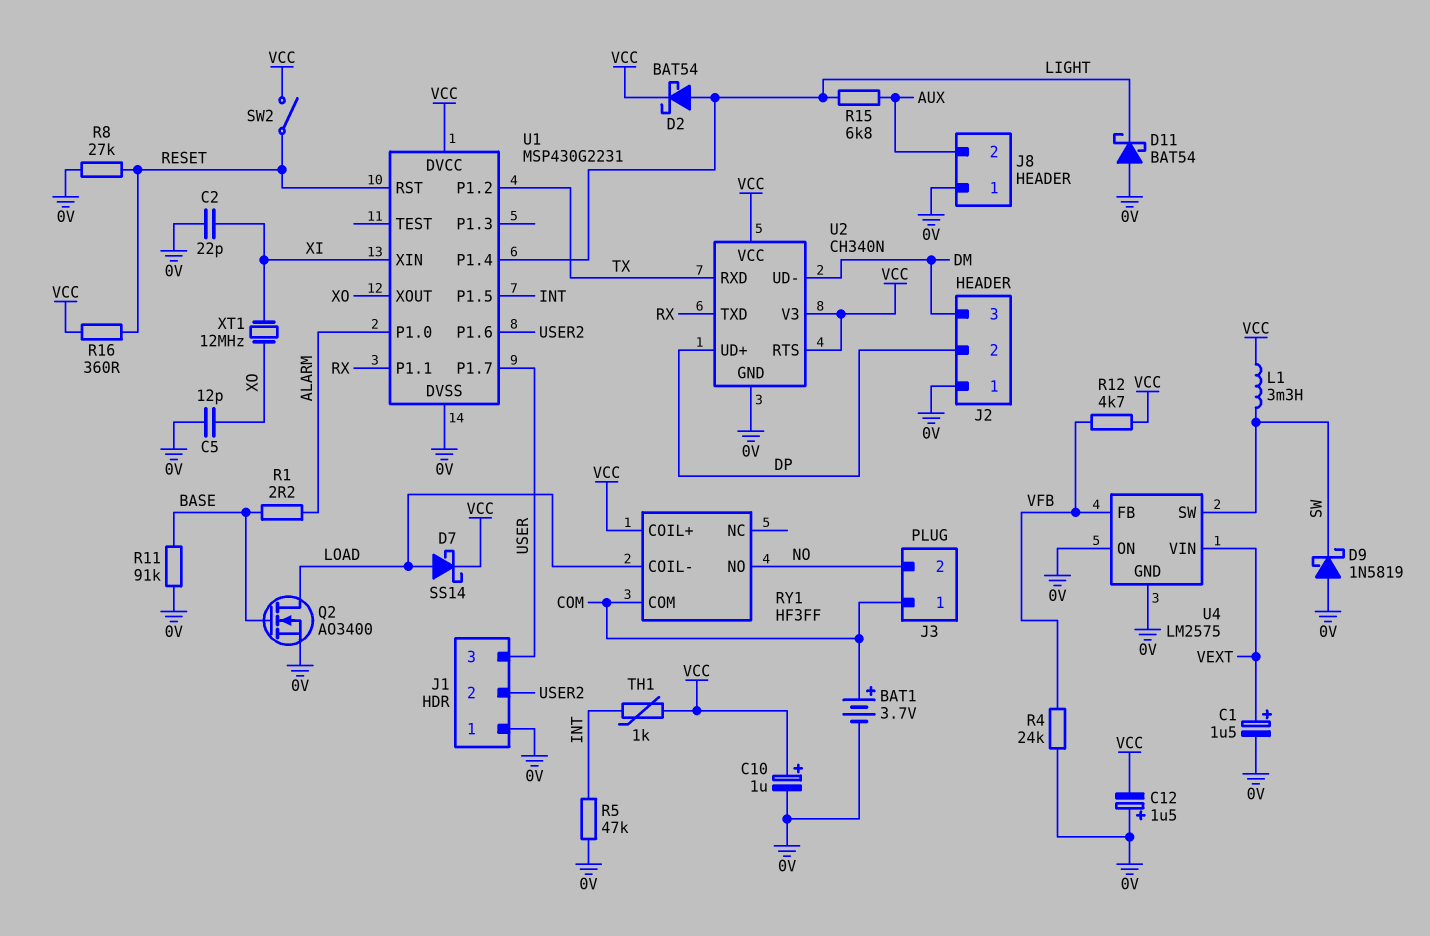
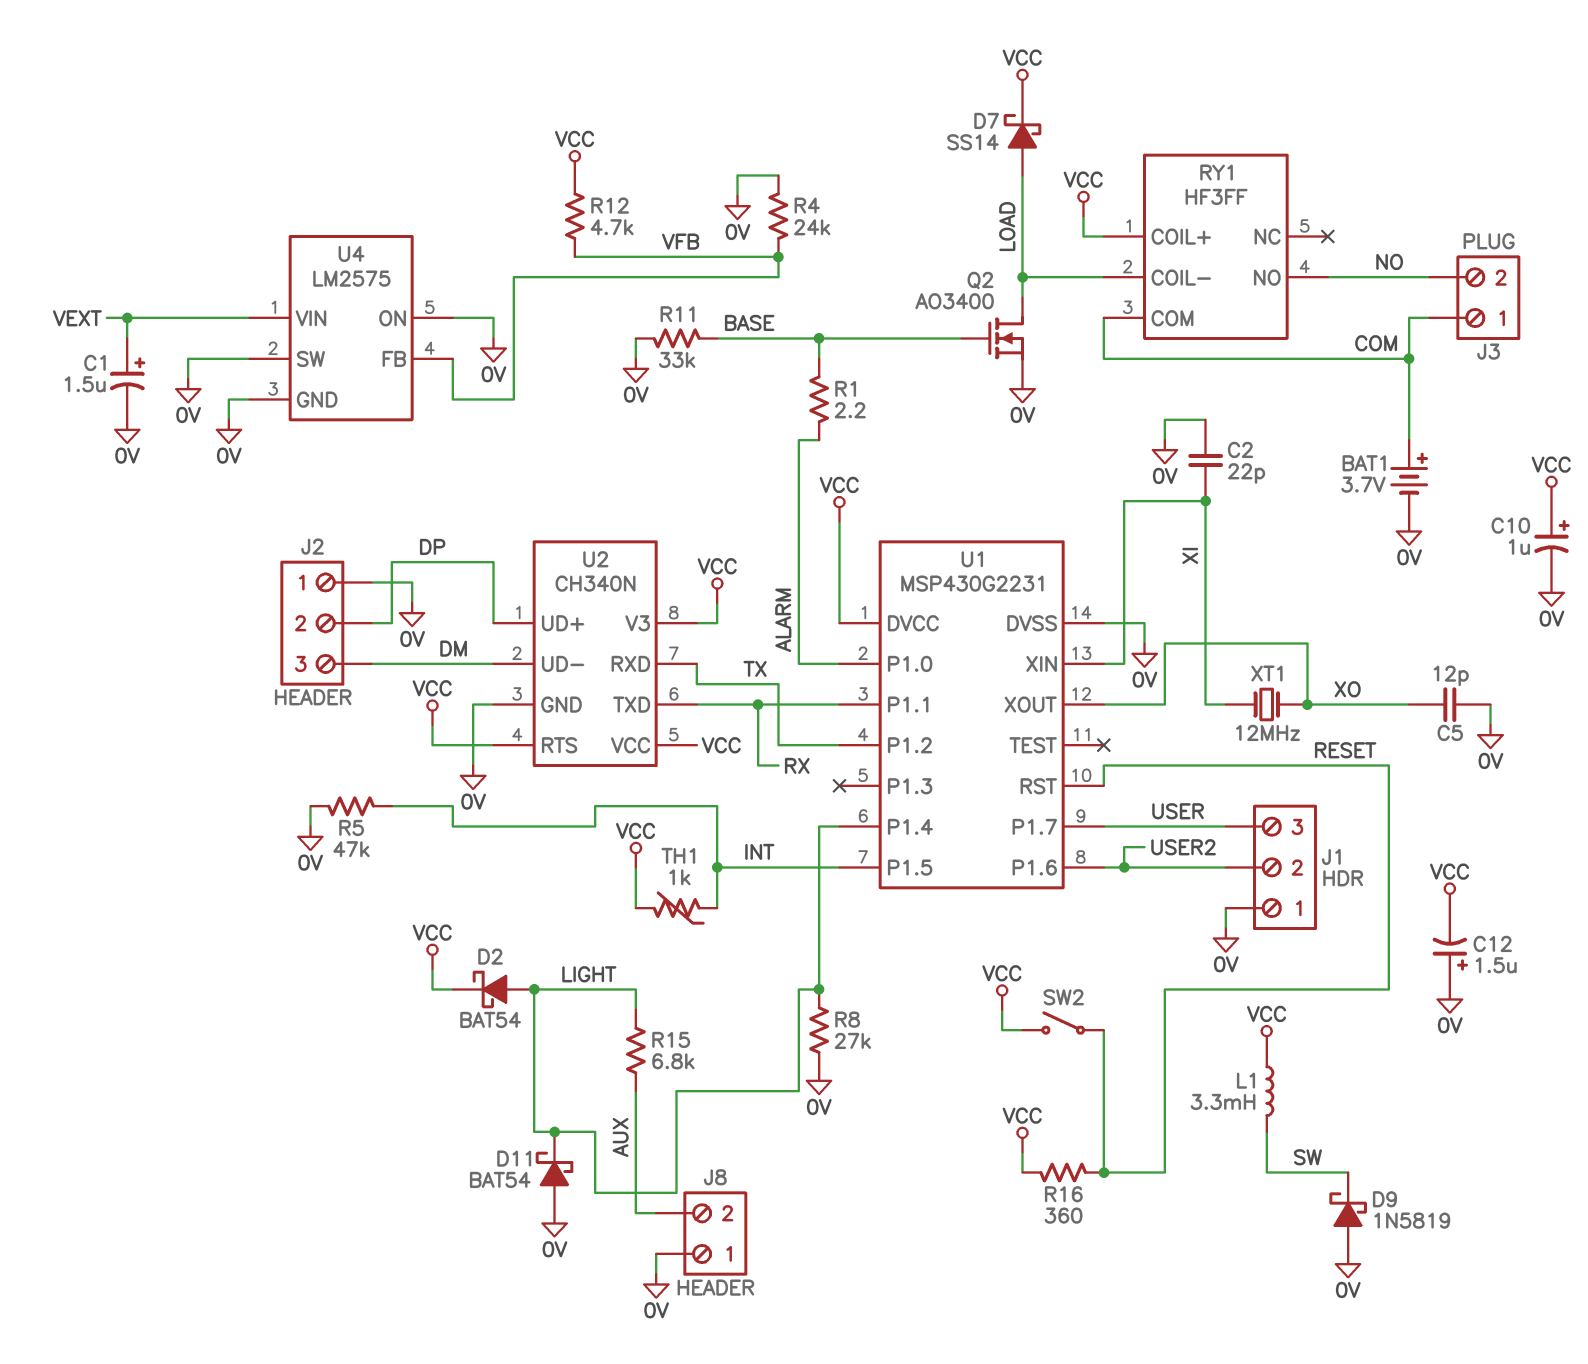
R8: 27k (0V, RESET) -> 27k (0V, LIGHT)
R11: 91k (0V, BASE) -> 33k (0V, BASE)
U4 pin SW: SW -> 0V

